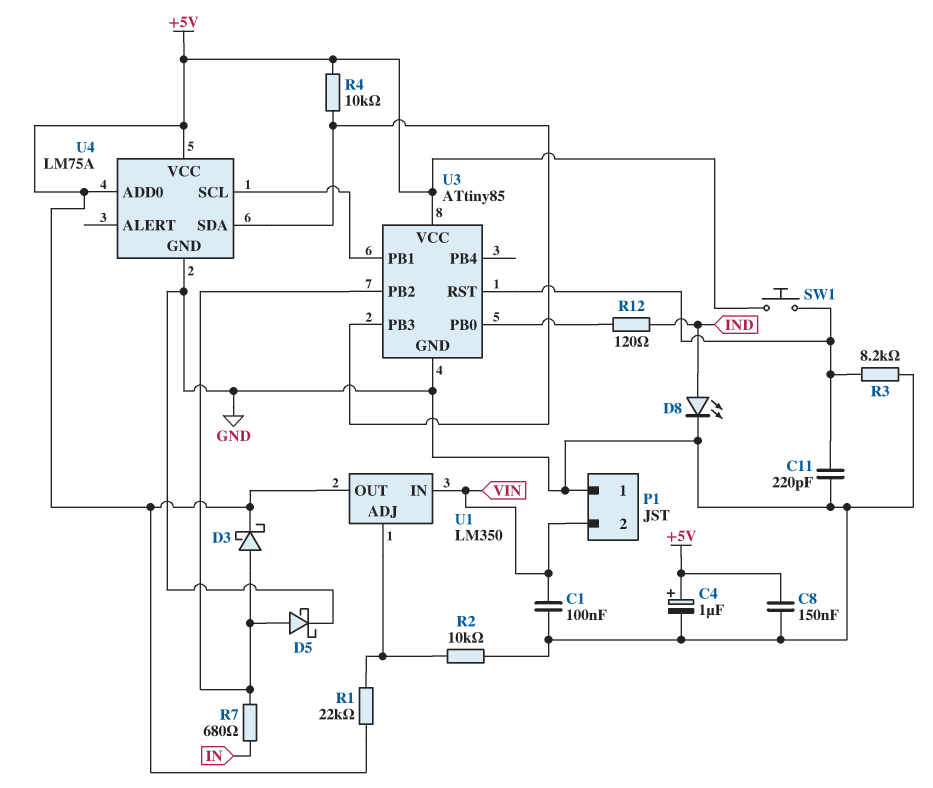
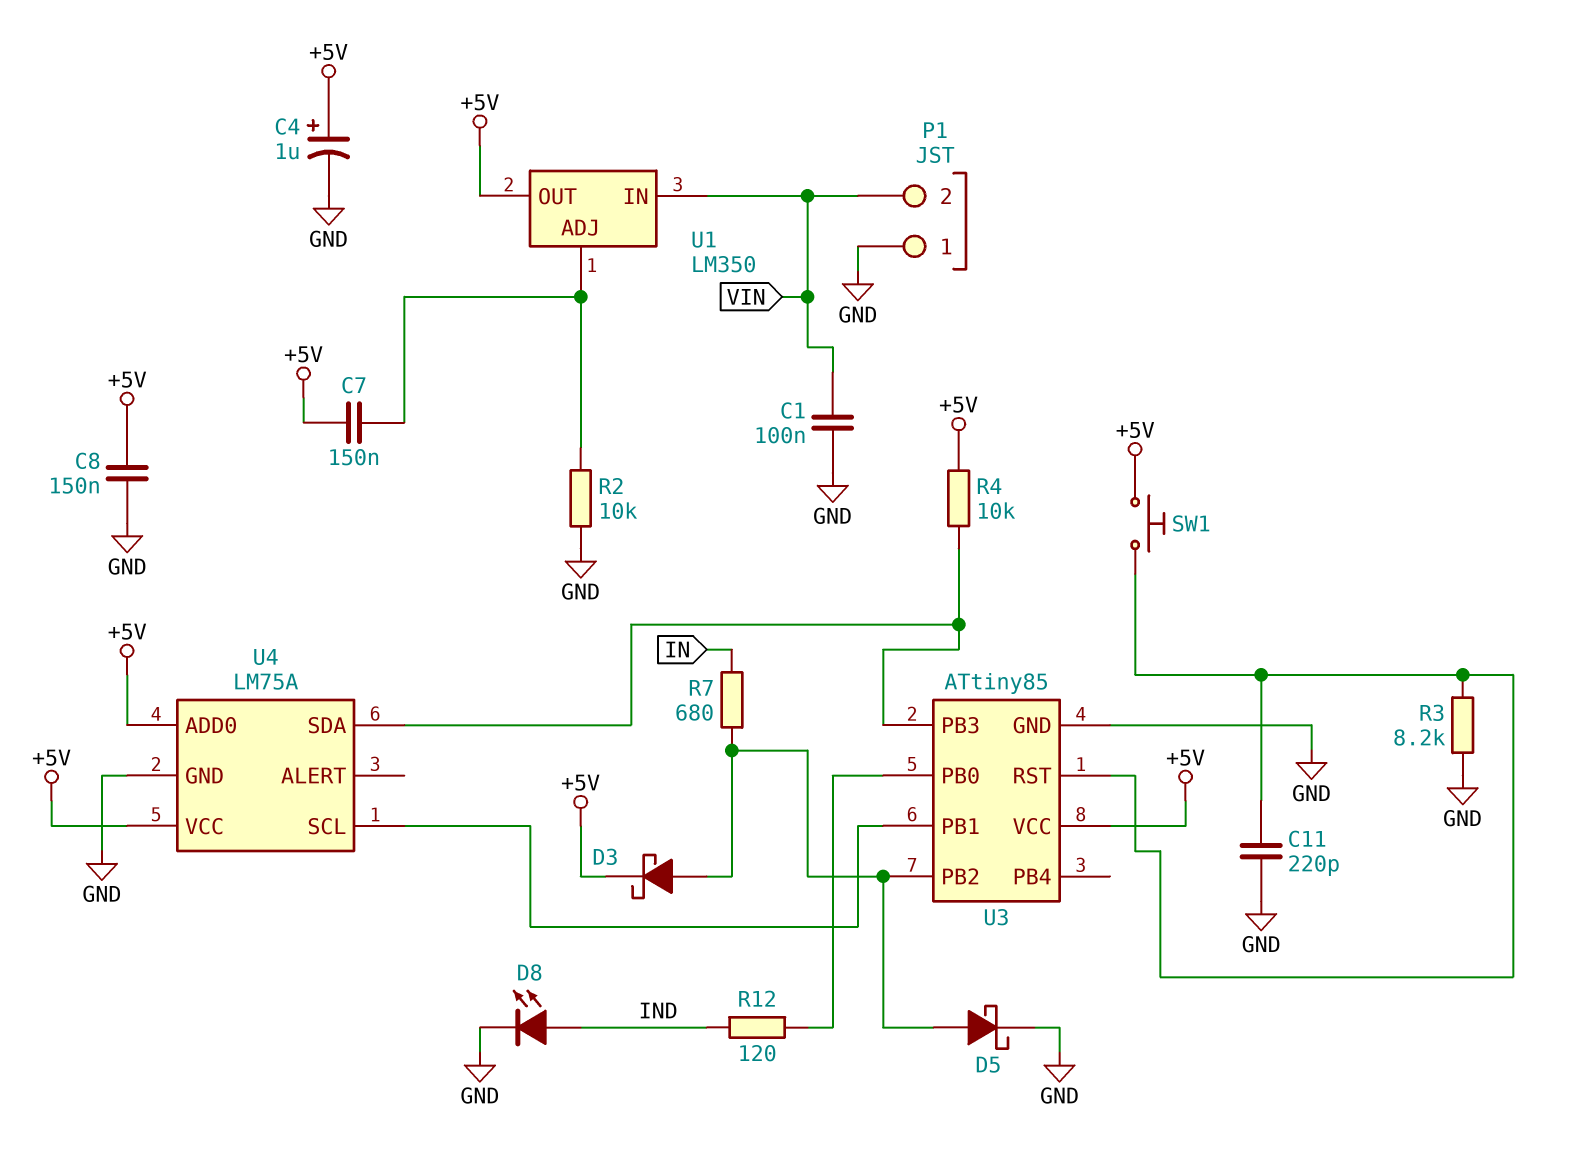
C7: none -> 150nF (+5V, U1/ADJ)
R1: 22k (+5V, U1/ADJ) -> none

